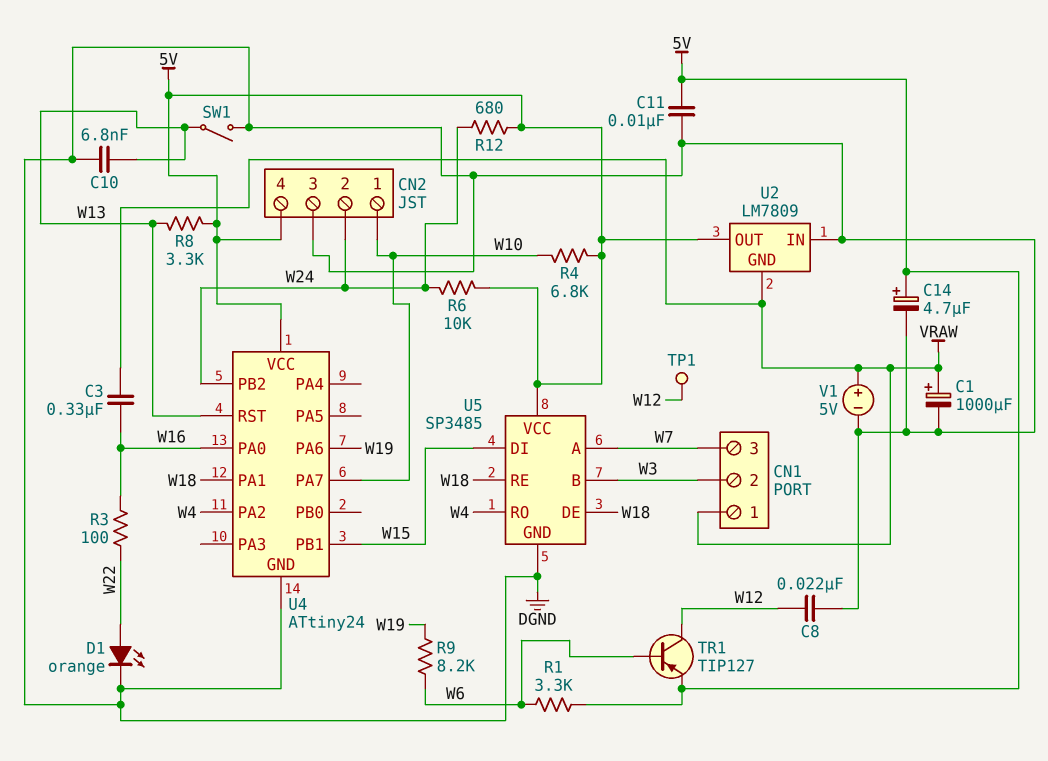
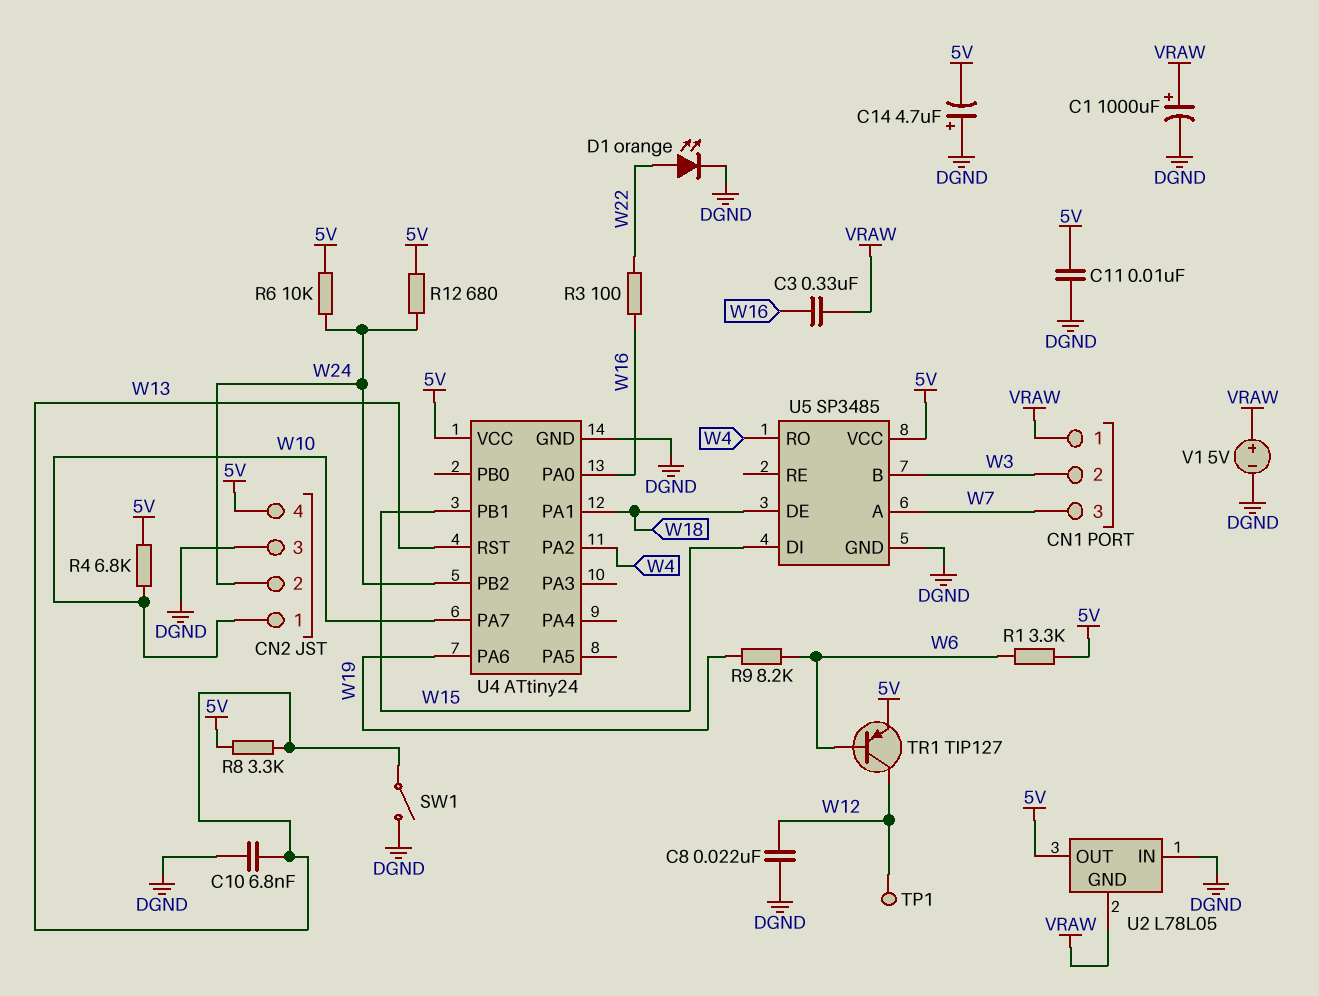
C14: 4.7uF (plus 5V, minus DGND) -> 4.7uF (plus DGND, minus 5V)
U2: LM7809 -> L78L05
U5 pin RE: W18 -> none

